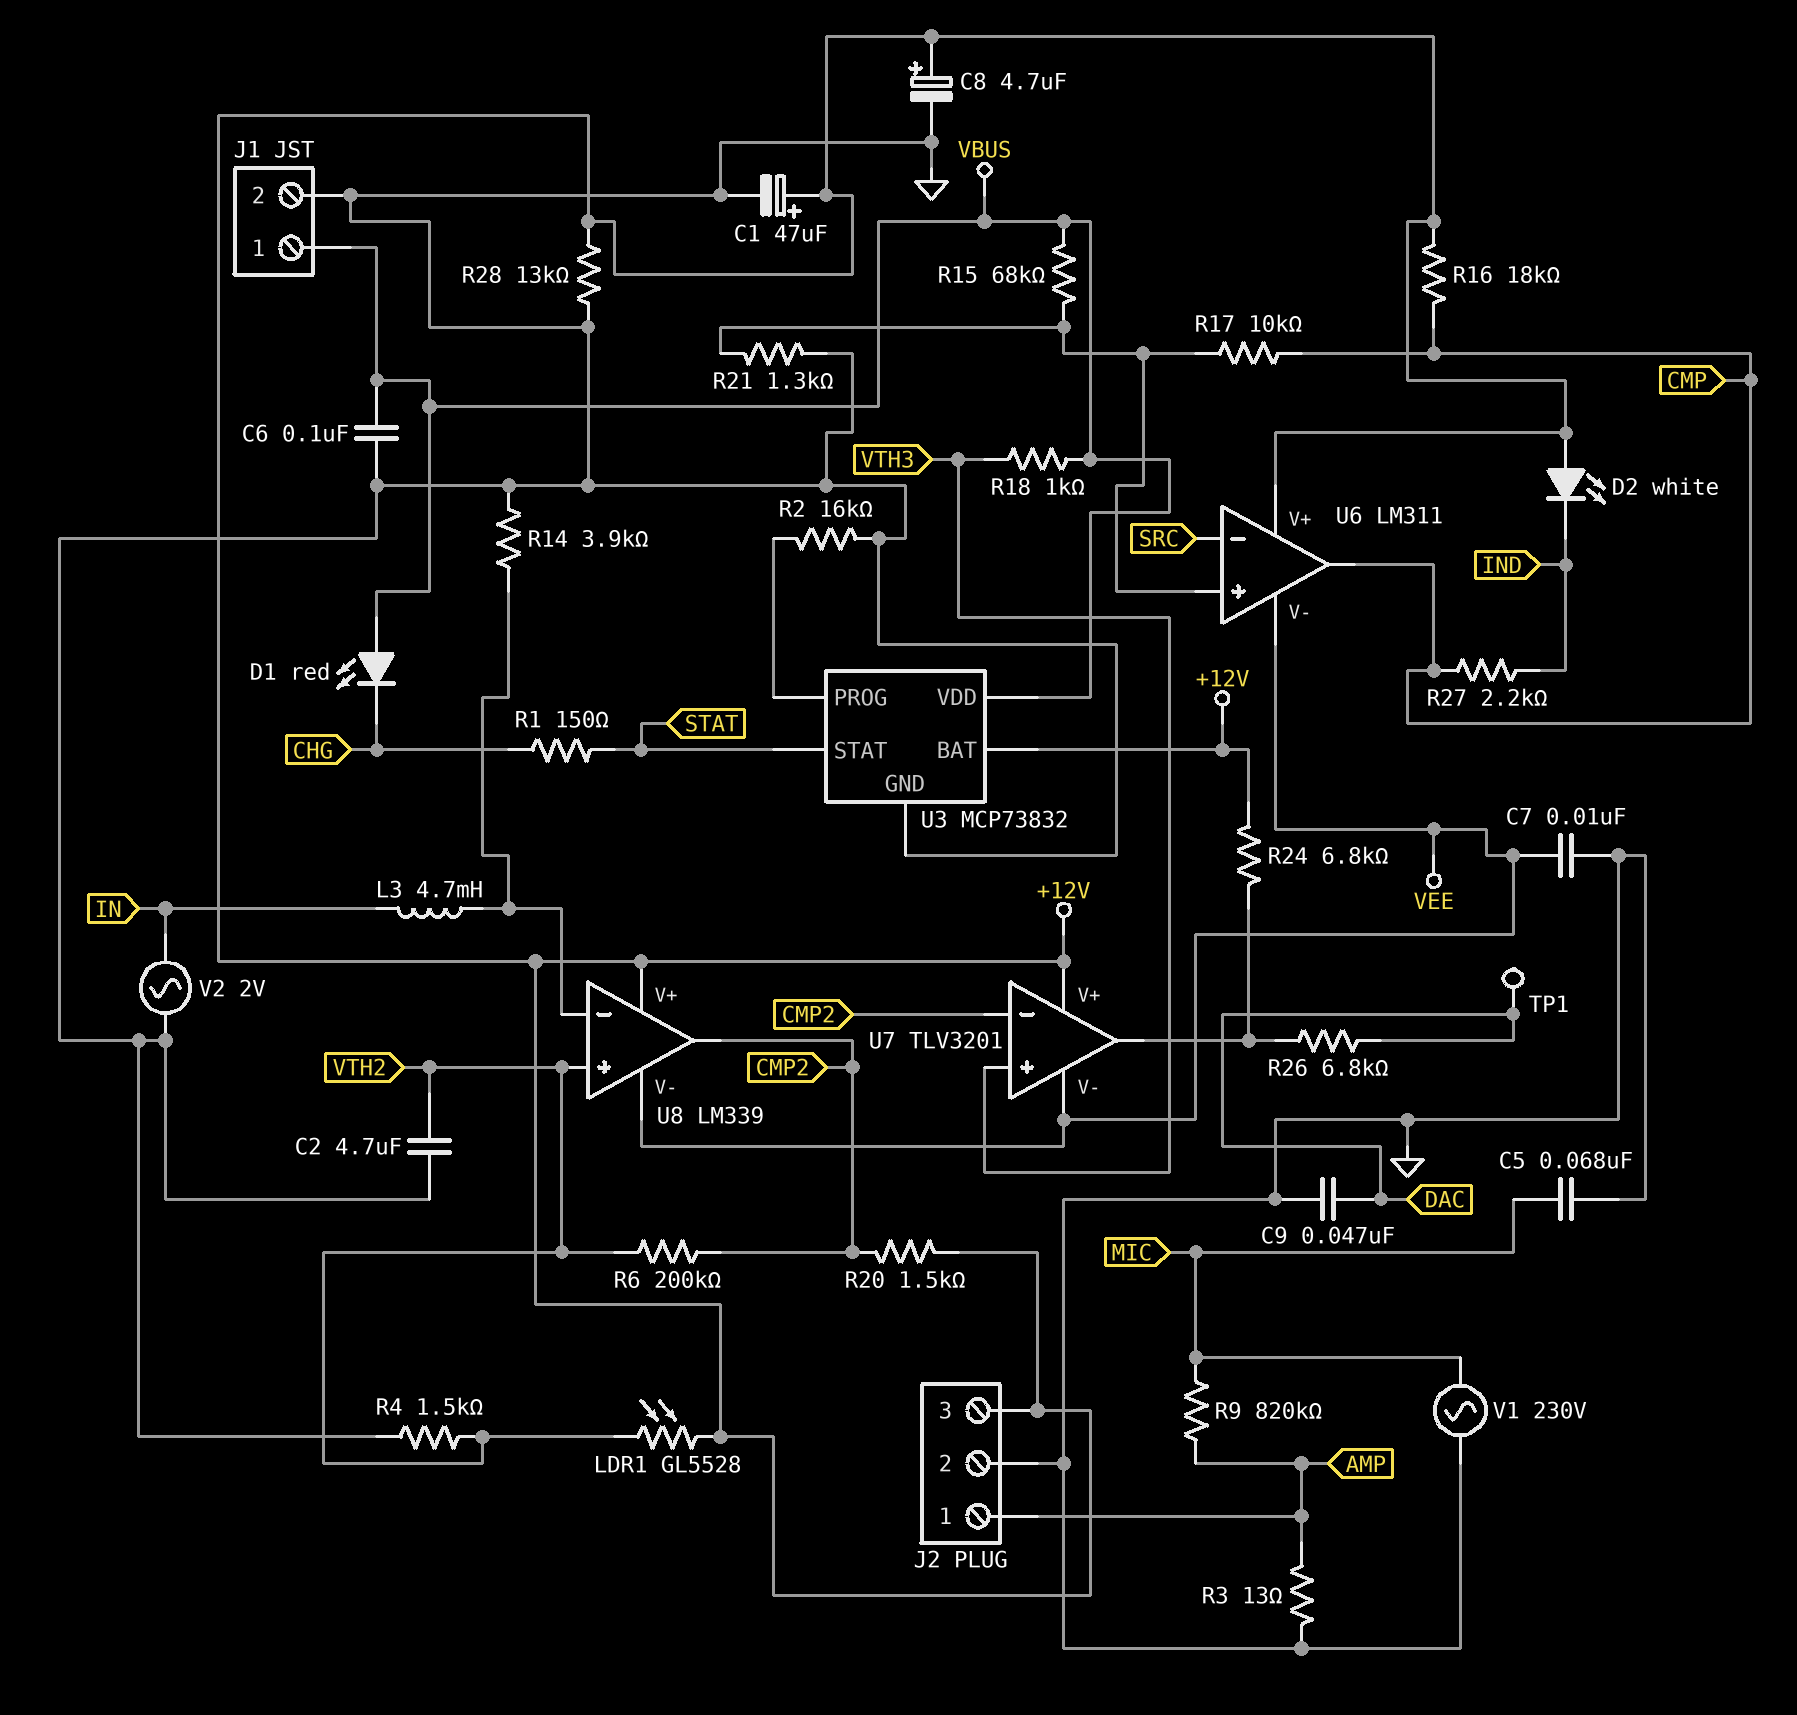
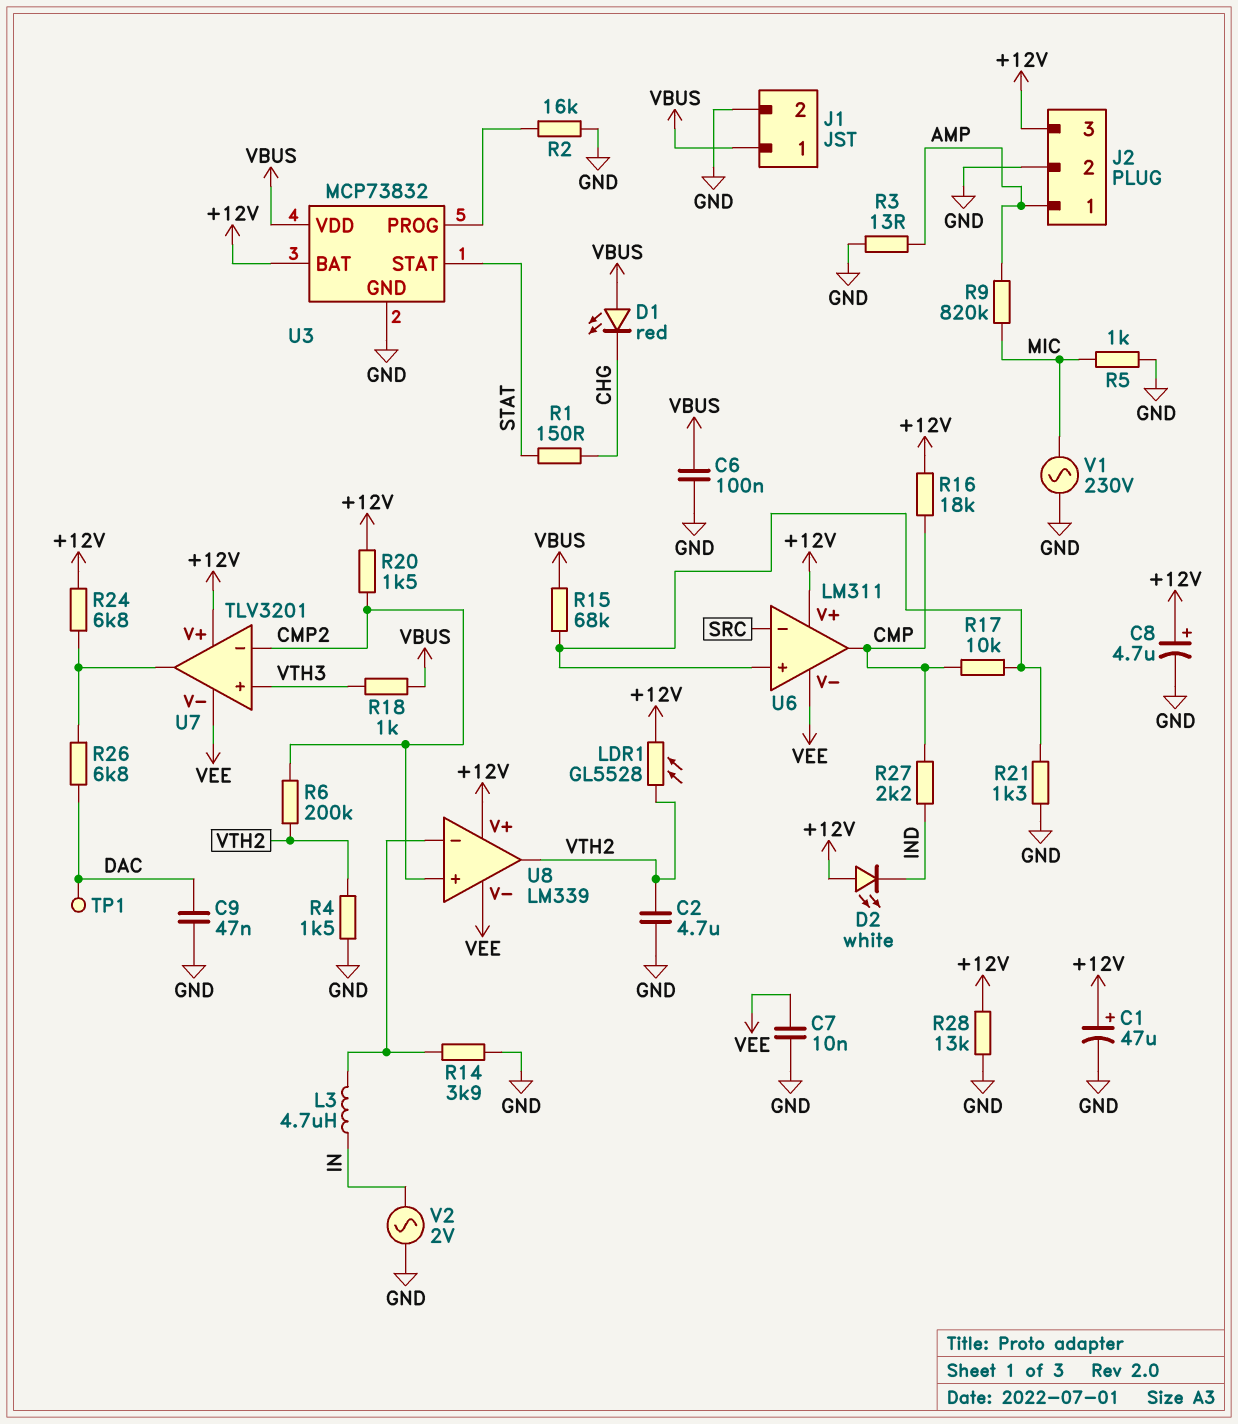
C5: 68nF (GND, MIC) -> none
L3: 4.7mH (IN, U8/in-) -> 4.7uH (IN, U8/in-)
R5: none -> 1k (GND, MIC)
U8 pin in+: VTH2 -> CMP2
U8 pin out: CMP2 -> VTH2

